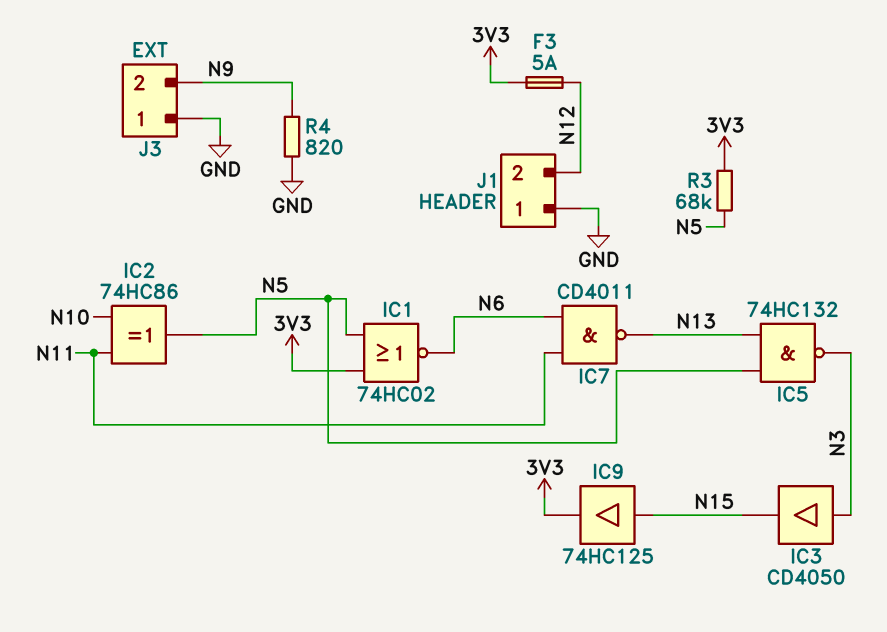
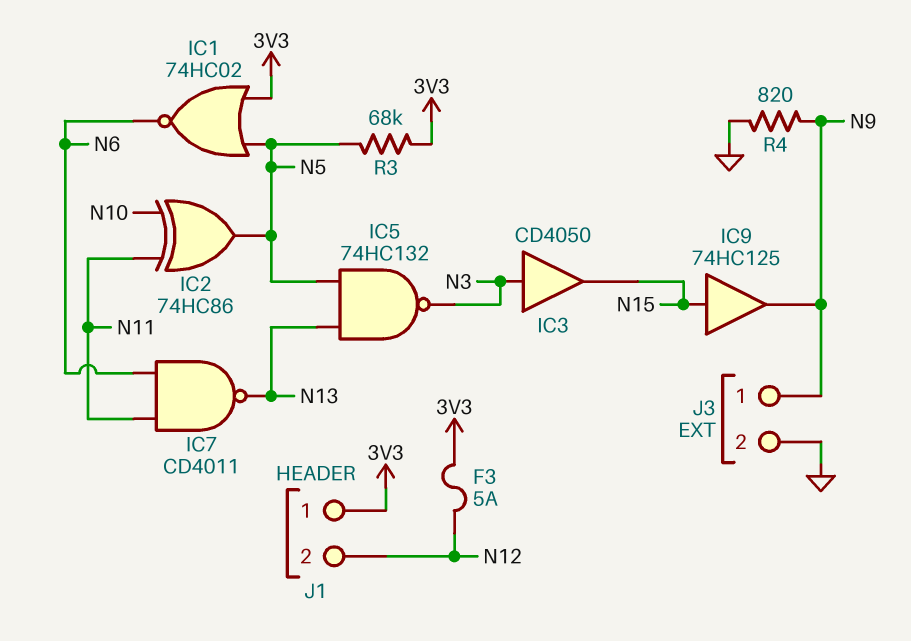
IC9: buffer 74HC125 (in N15, out 3V3) -> buffer 74HC125 (in N15, out N9)
J1 pin 1: GND -> 3V3
J3 pin 1: GND -> N9
J3 pin 2: N9 -> GND

